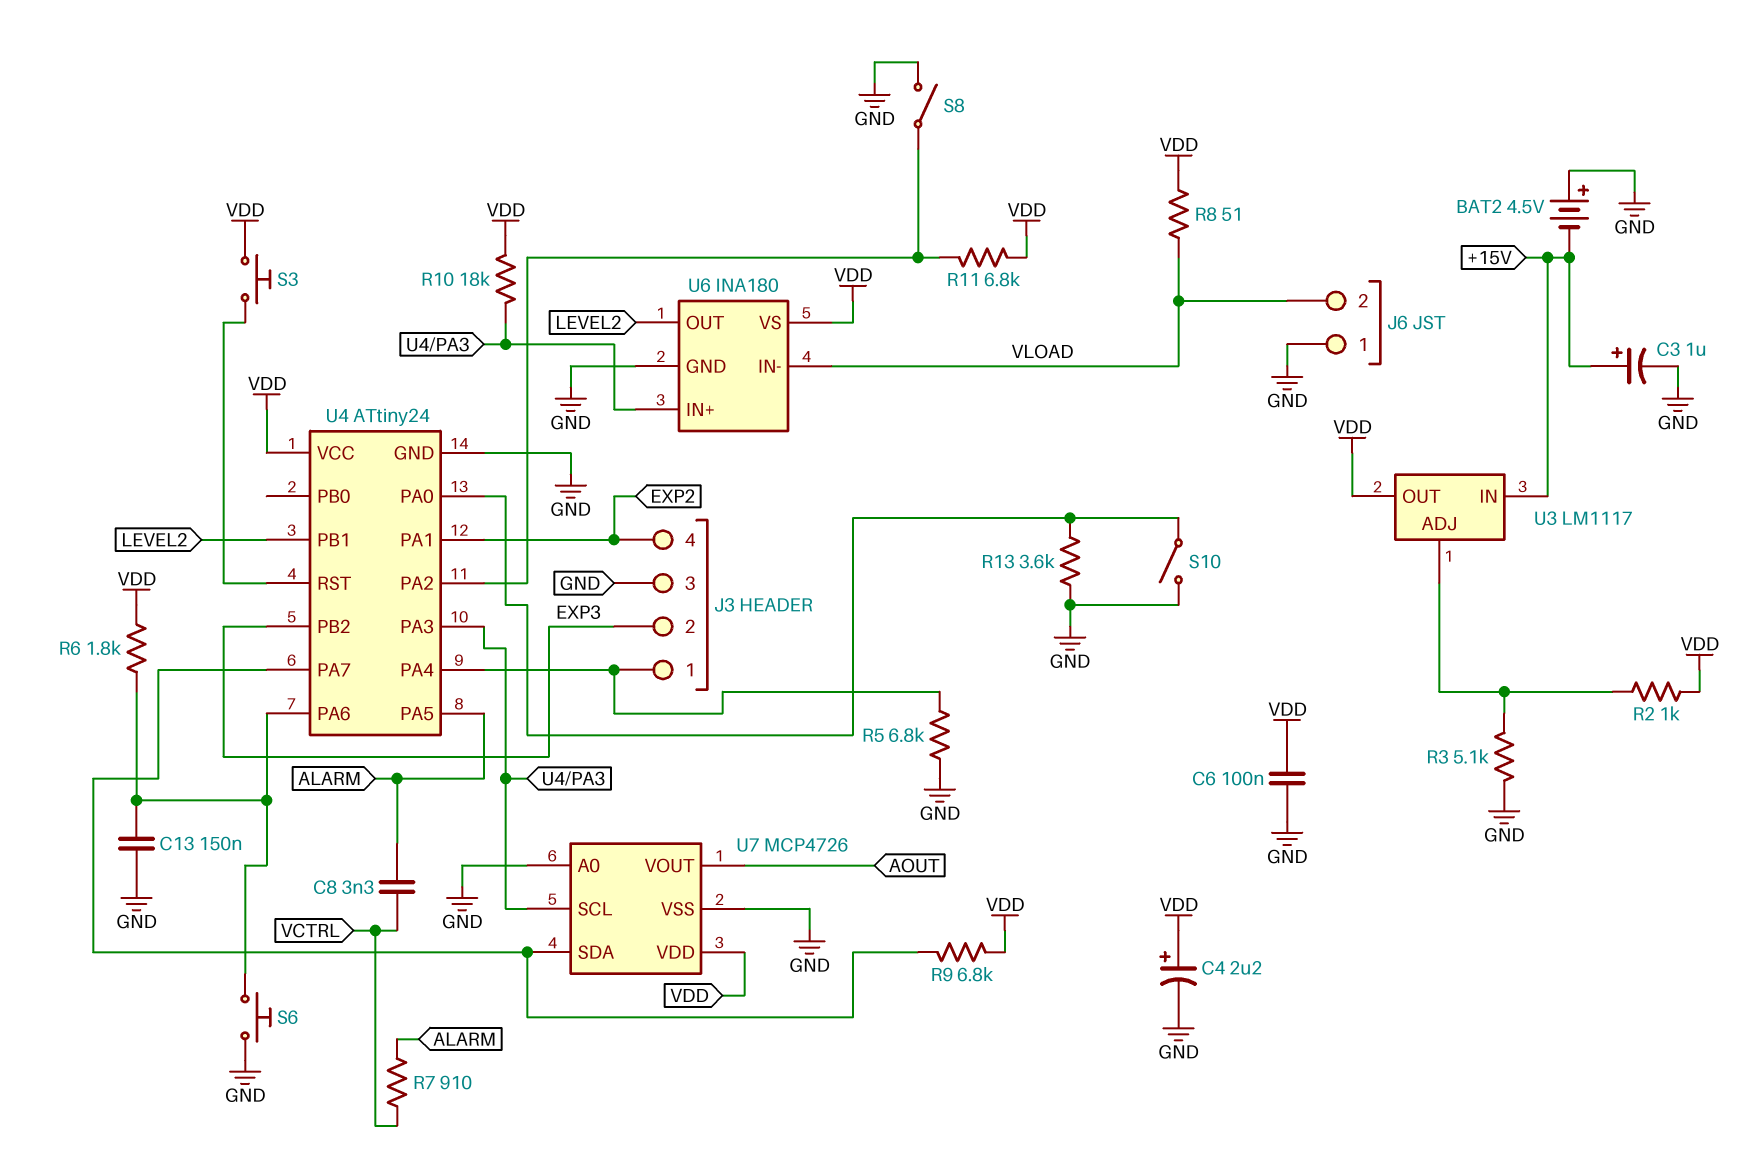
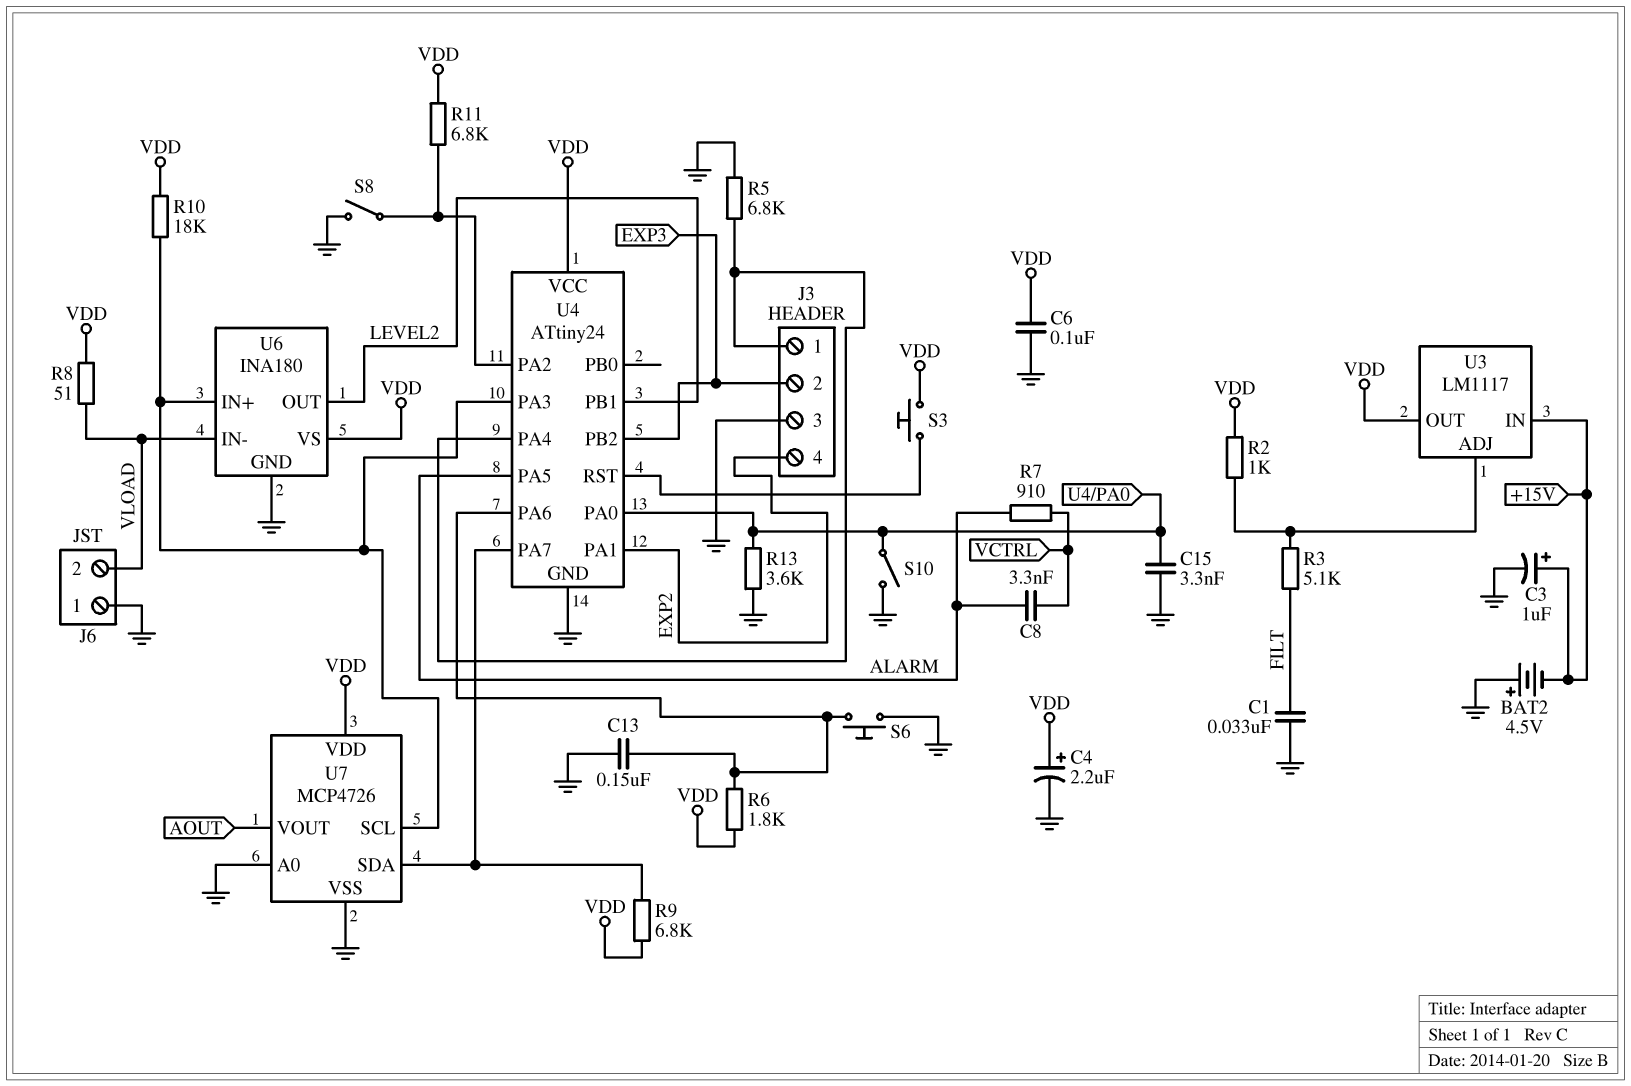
C1: none -> 33nF (FILT, GND)
C15: none -> 3.3nF (GND, U4/PA0)
R3: 5.1k (GND, U3/ADJ) -> 5.1k (FILT, U3/ADJ)

